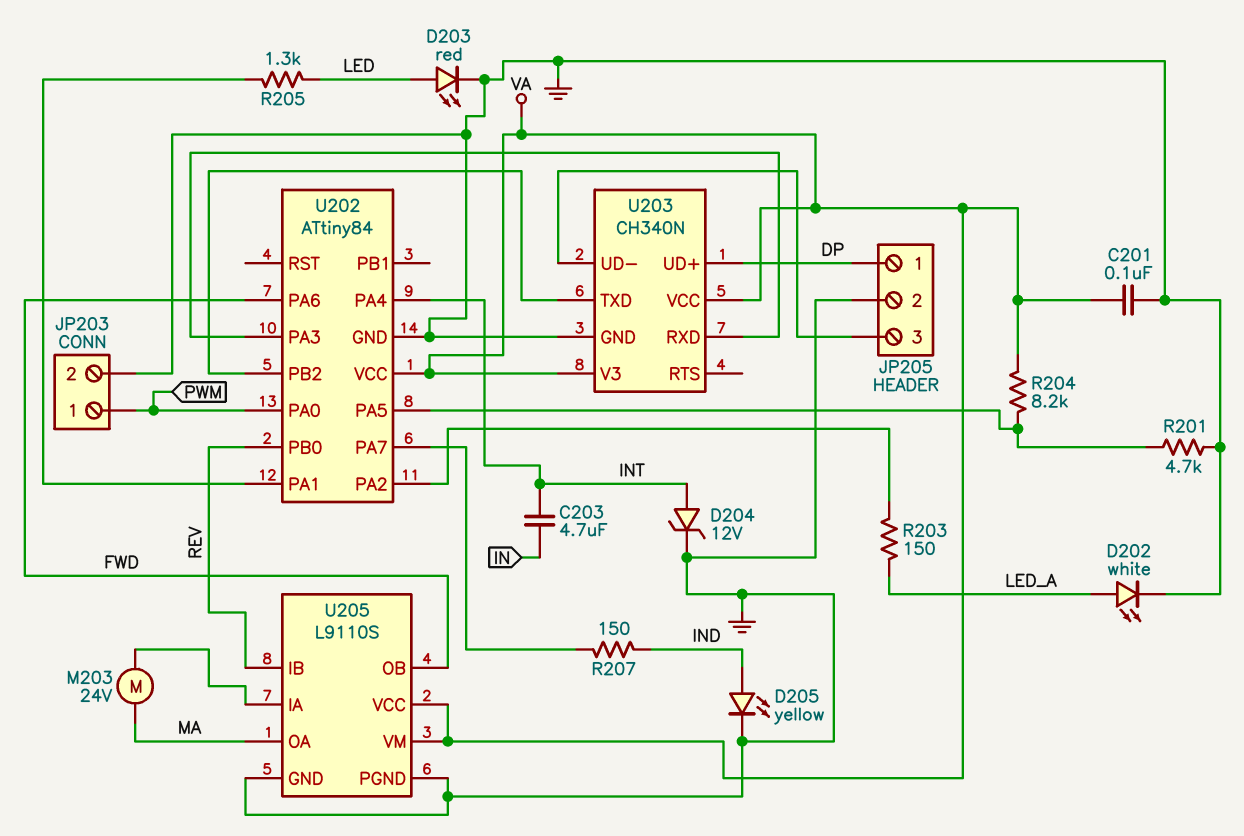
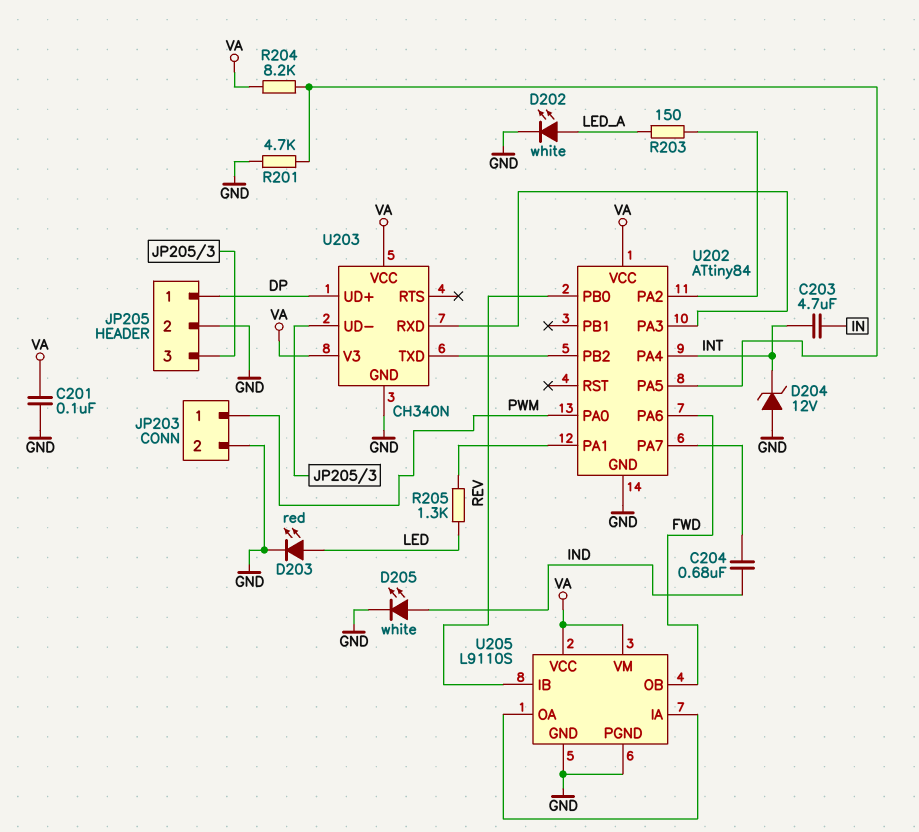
C204: none -> 680nF (IND, U202/PA7)
D204: zener 12V (A INT, K GND) -> zener 12V (A GND, K INT)
D205: LED yellow (A IND, K GND) -> LED white (A IND, K GND)
M203: motor 24V (MA, U205/IA) -> none
R207: 150 (IND, U202/PA7) -> none
U205 pin OA: MA -> U205/IA

